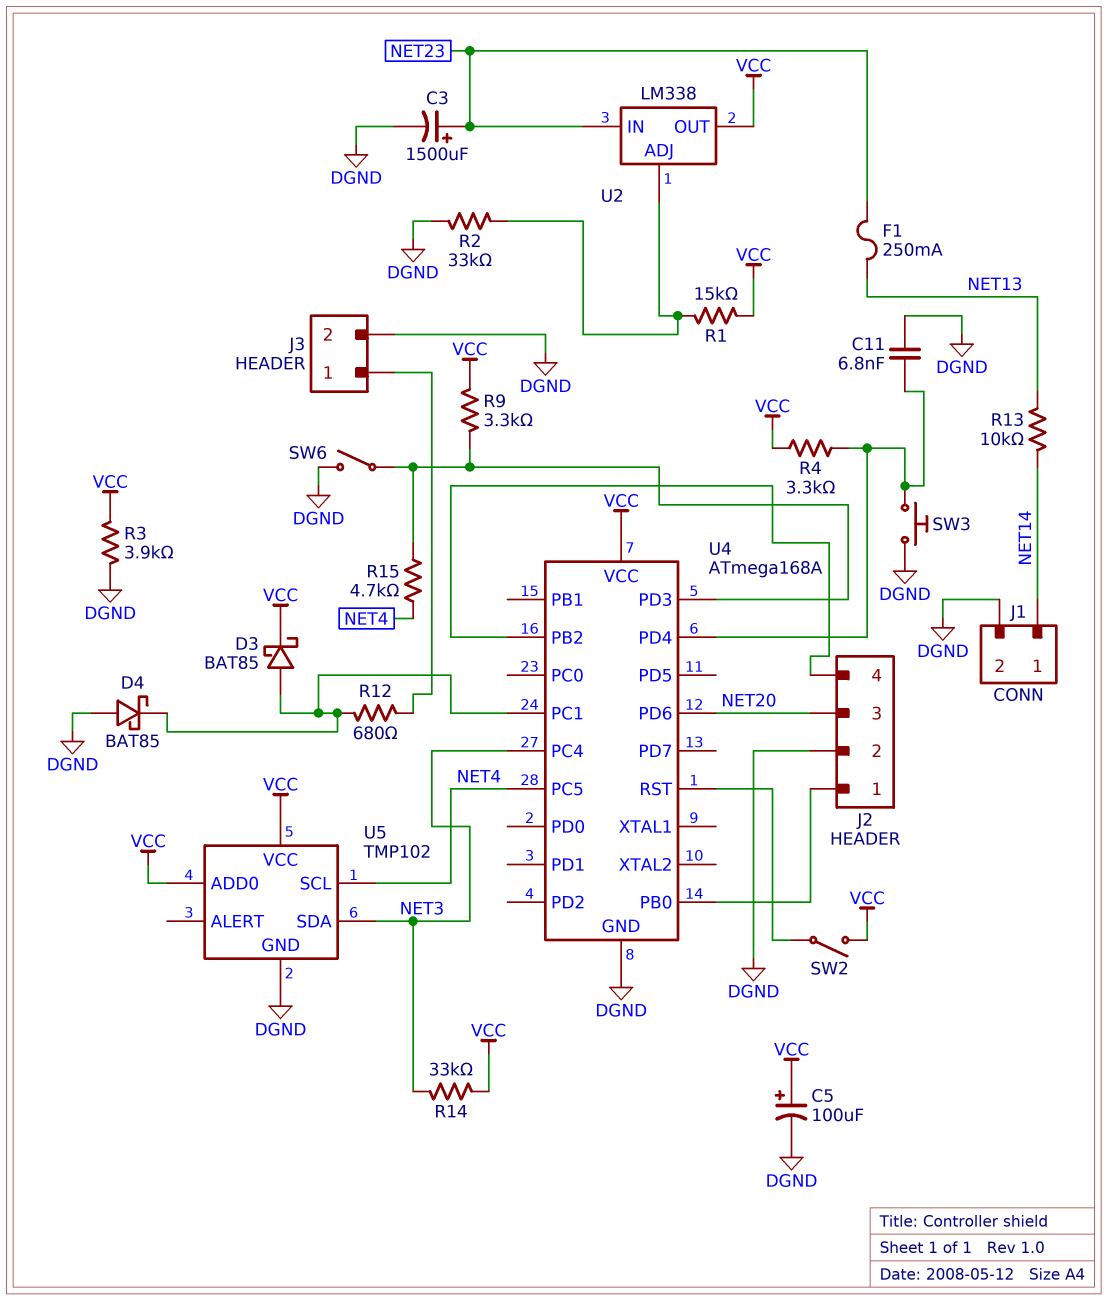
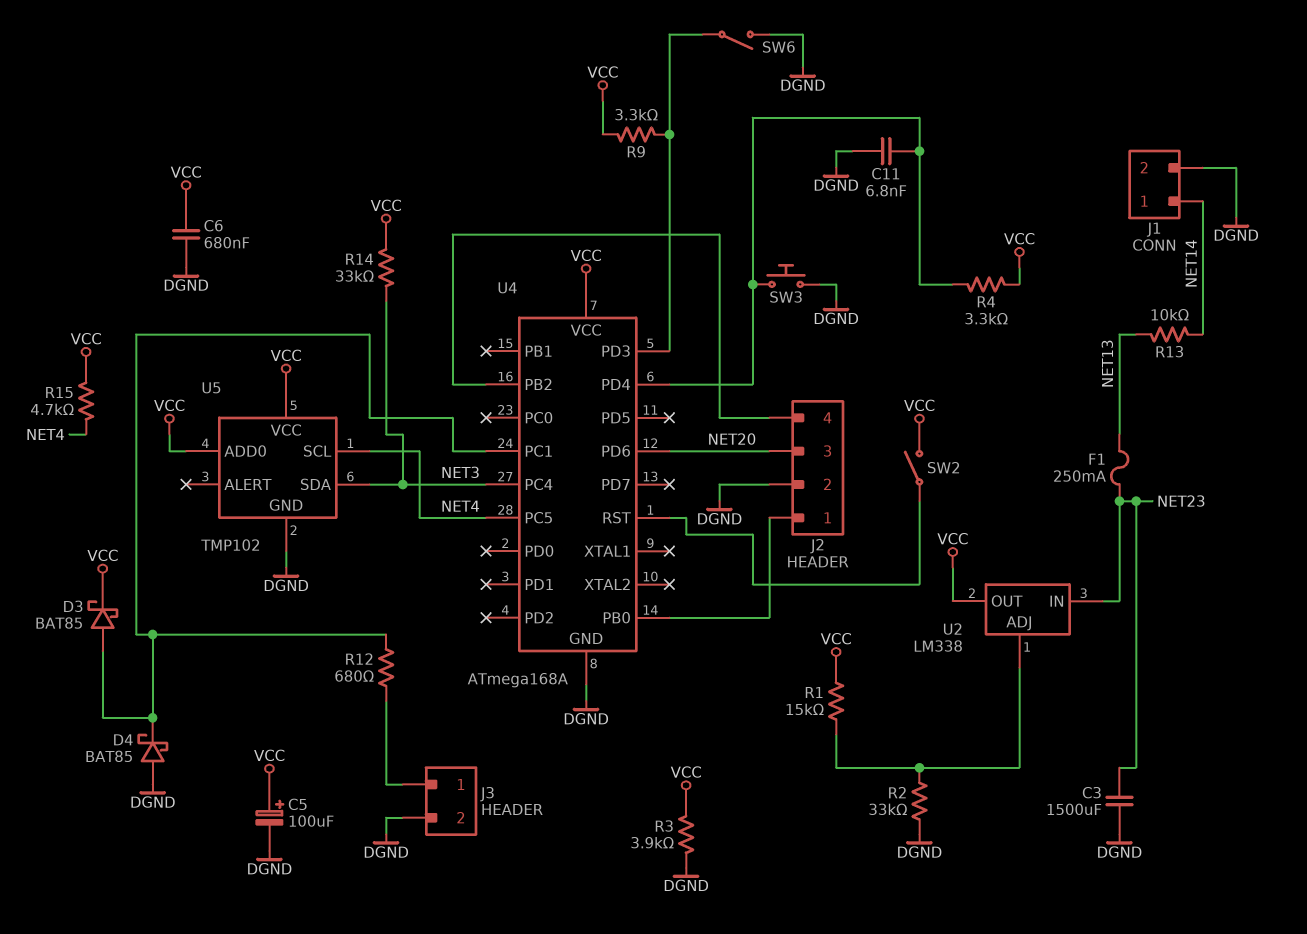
C3: 1500uF (plus NET23, minus DGND) -> 1500uF (DGND, NET23)
C6: none -> 680nF (DGND, VCC)
R15: 4.7k (NET4, U4/PD3) -> 4.7k (NET4, VCC)

